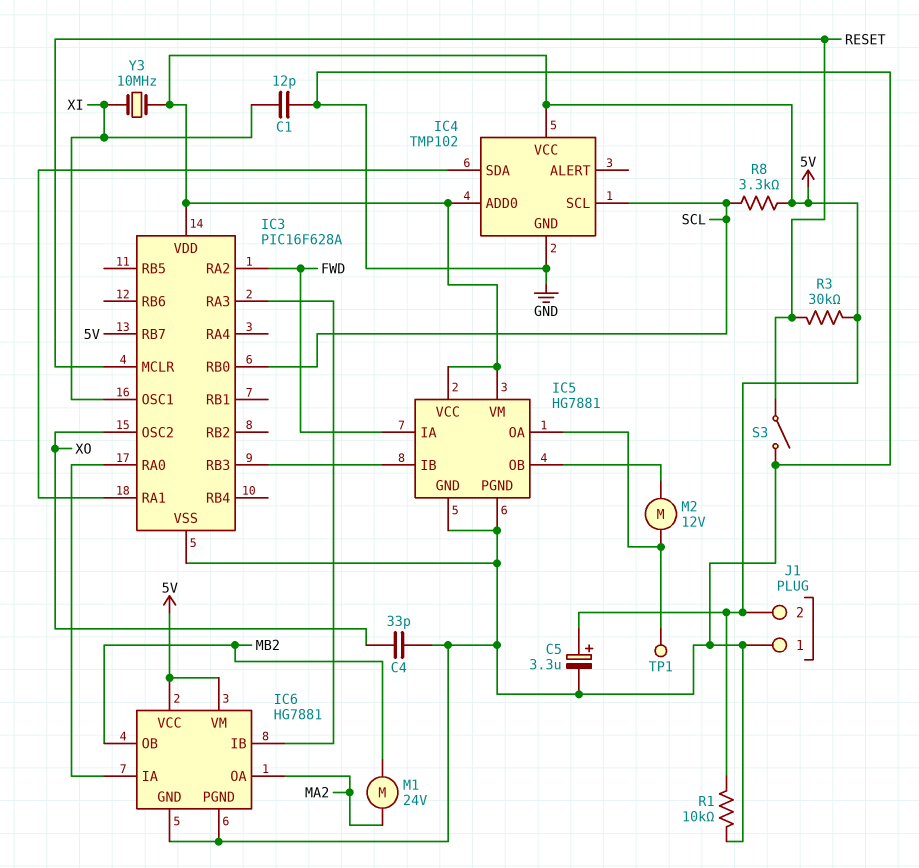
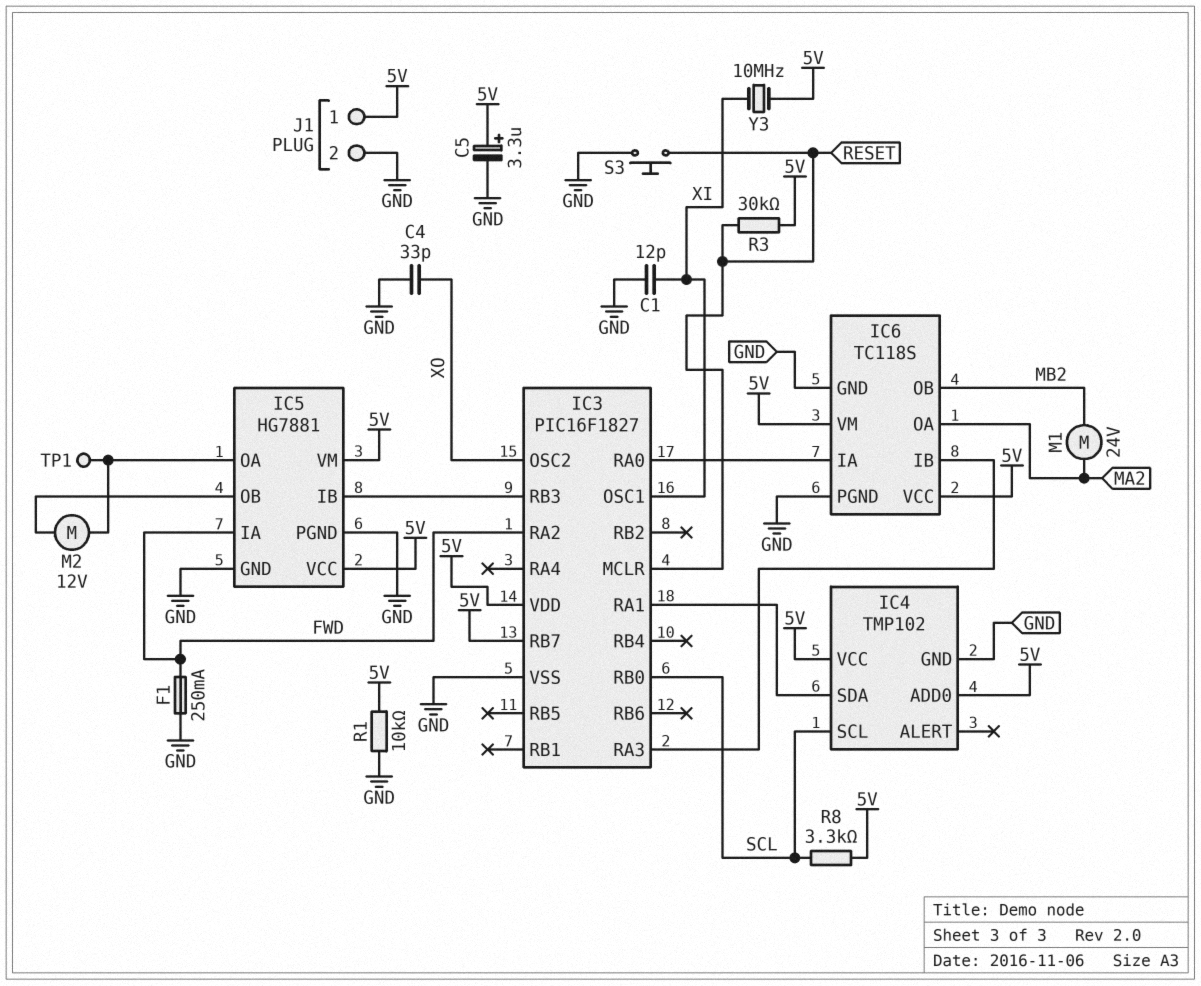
F1: none -> 250mA (FWD, GND)
IC3: PIC16F628A -> PIC16F1827
IC6: HG7881 -> TC118S
J1 pin 1: GND -> 5V
J1 pin 2: 5V -> GND
S3: switch (GND, RESET) -> button (GND, RESET)

